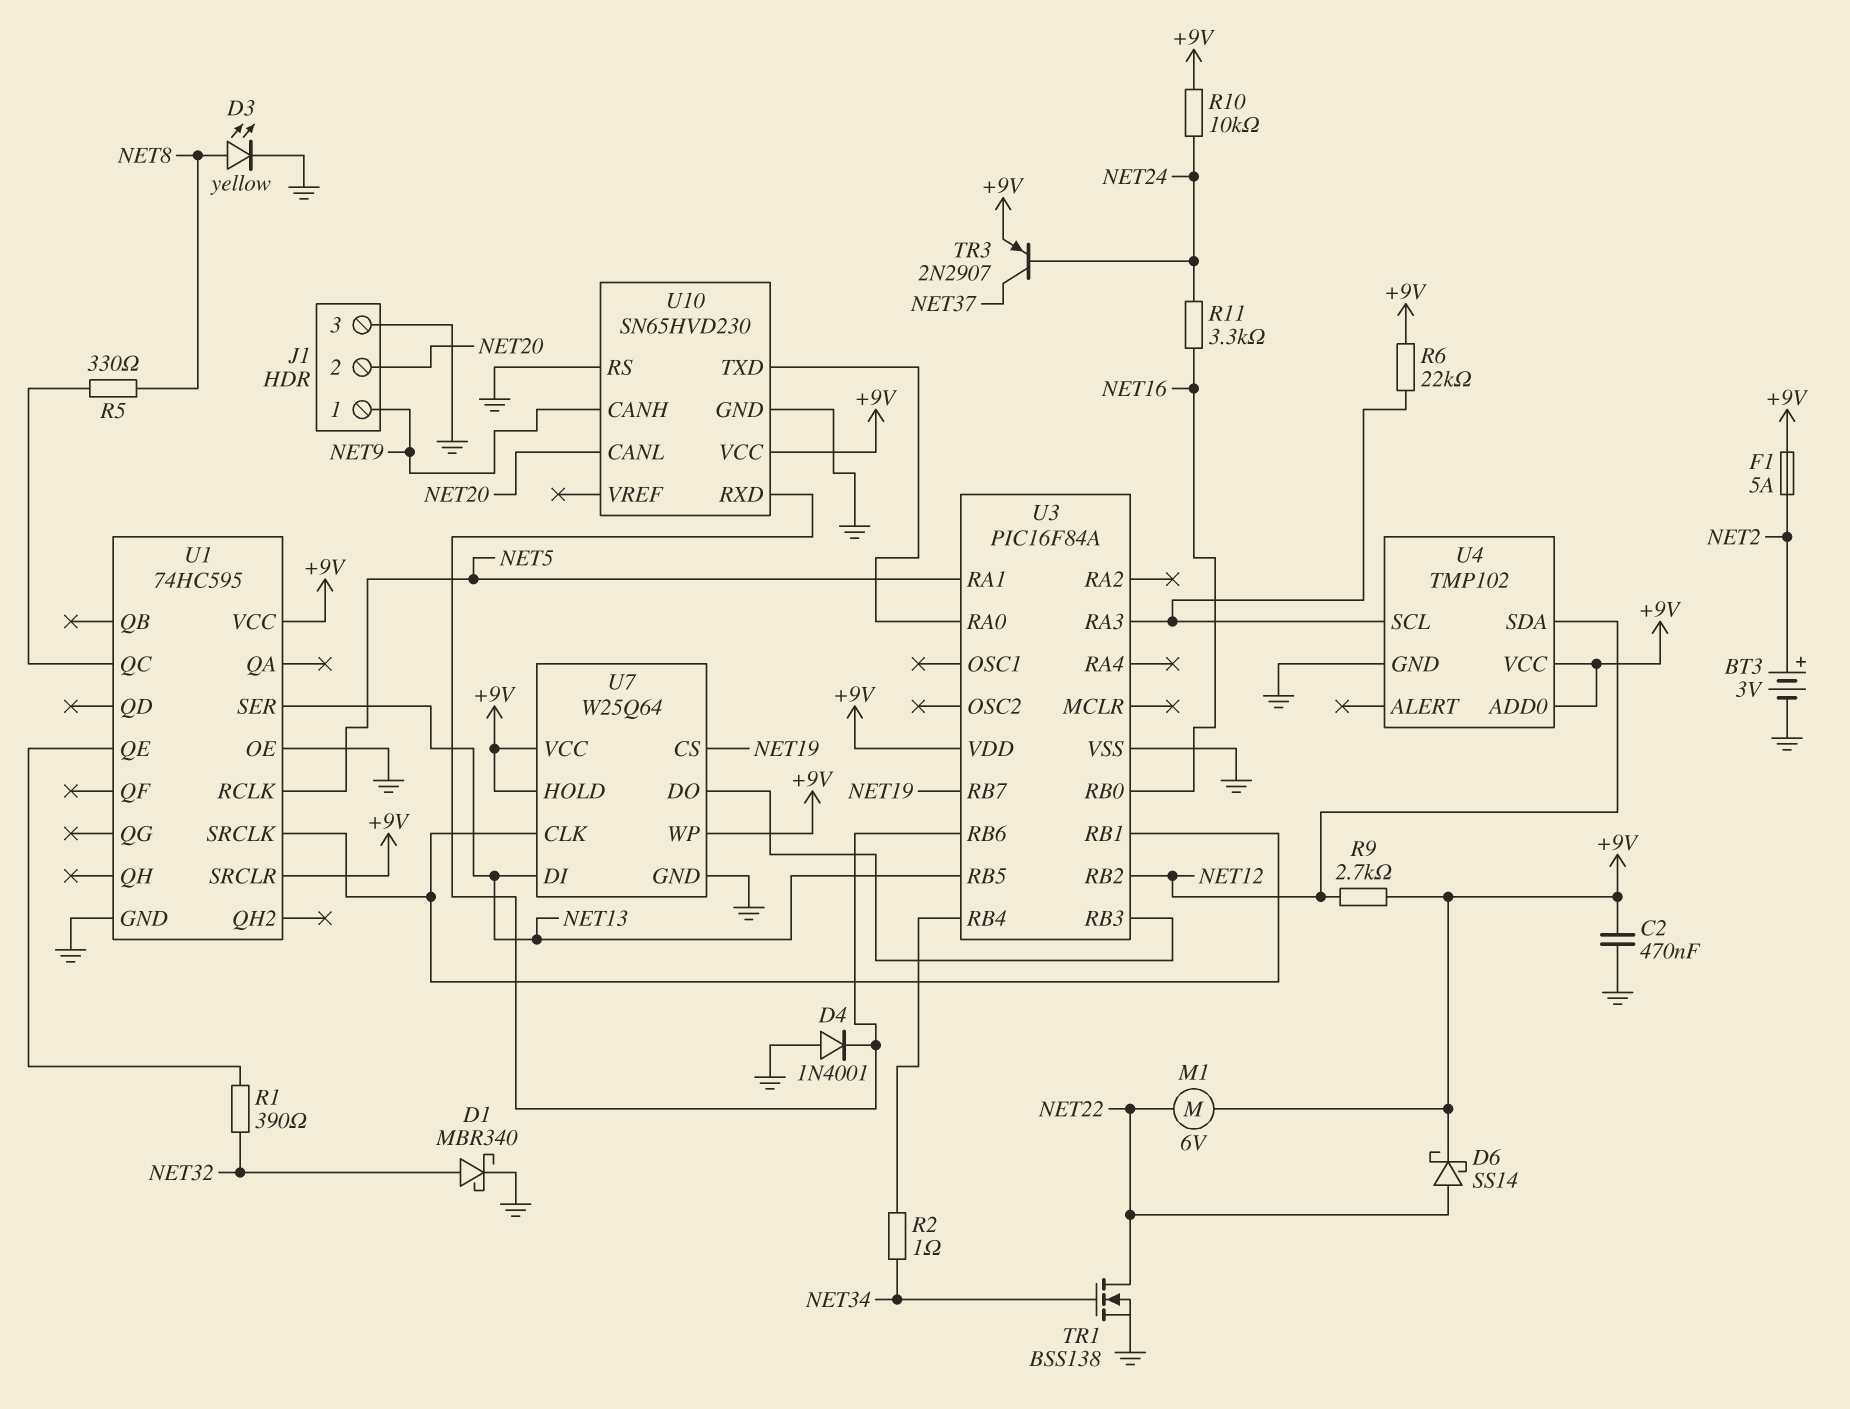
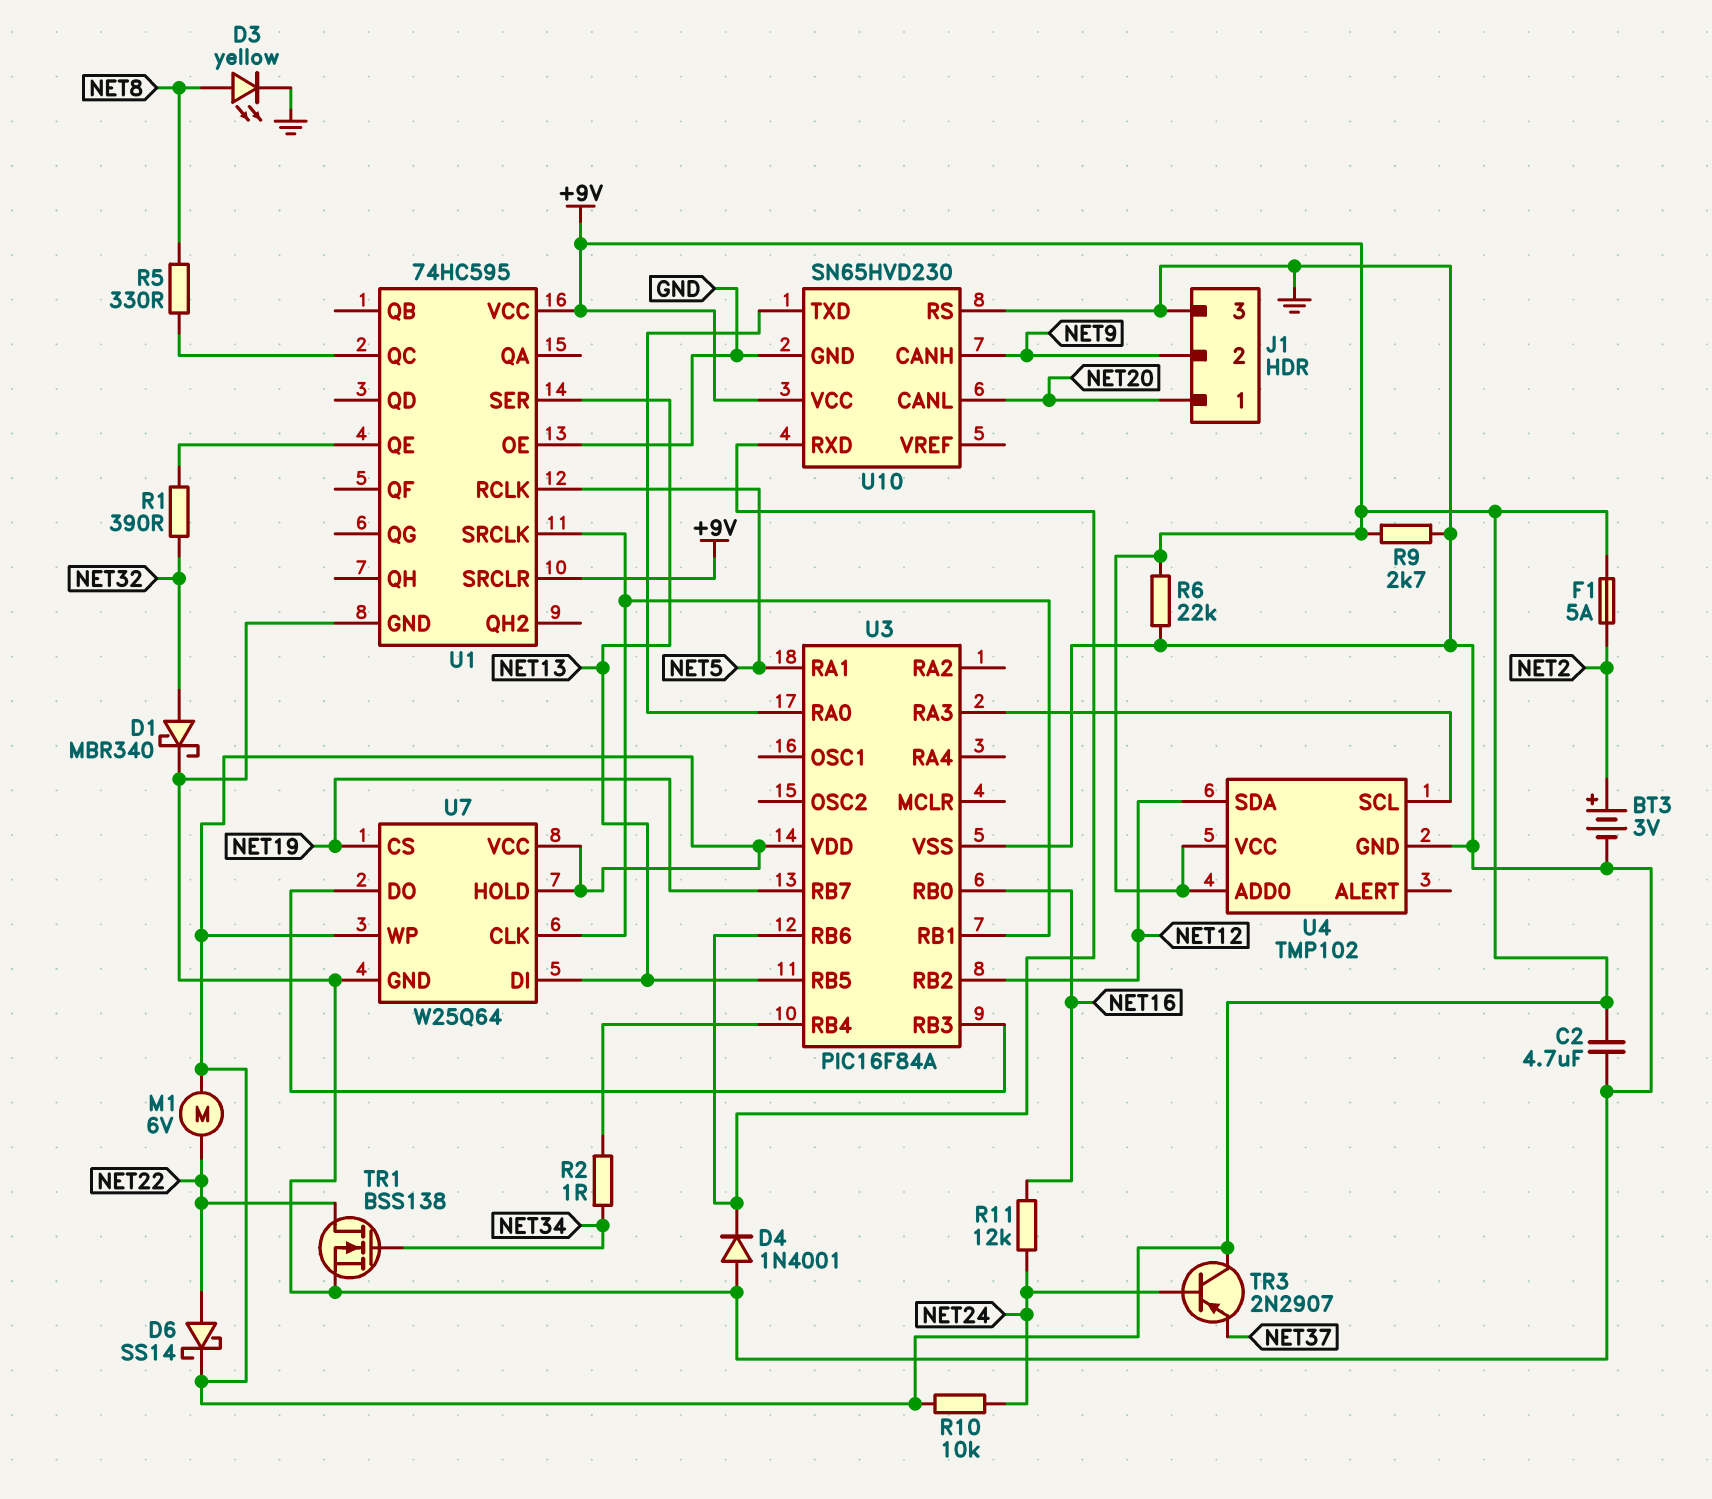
C2: 470nF (+9V, GND) -> 4.7uF (+9V, GND)
J1 pin 1: NET9 -> NET20
J1 pin 2: NET20 -> NET9
R6: 22k (+9V, U3/RA3) -> 22k (+9V, GND)
R9: 2.7k (+9V, NET12) -> 2.7k (+9V, GND)
R11: 3.3k (NET16, NET24) -> 12k (NET16, NET24)
TR3: PNP 2N2907 (B NET24, C NET37, E +9V) -> PNP 2N2907 (B NET24, C +9V, E NET37)

